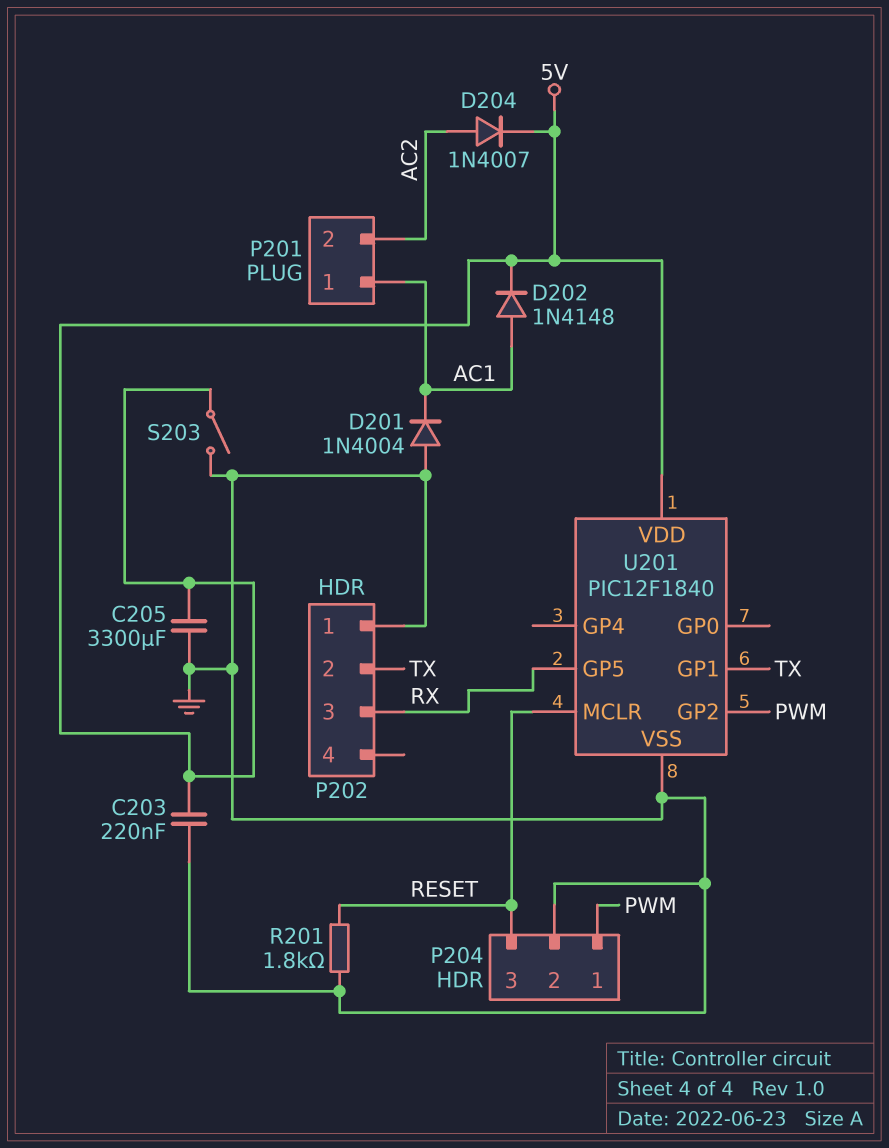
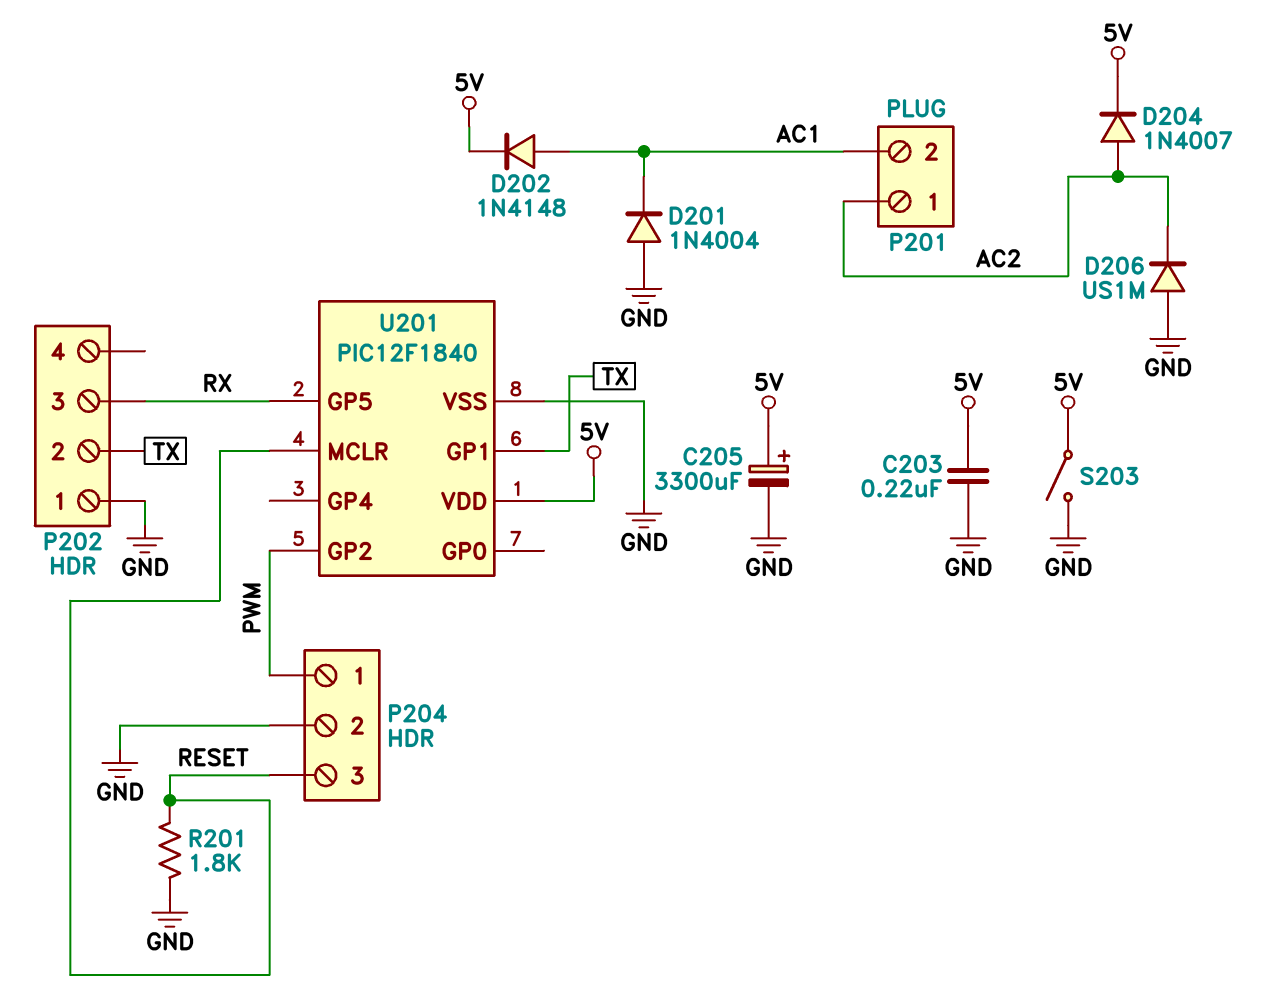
C205: 3300uF (5V, GND) -> 3300uF (plus 5V, minus GND)
D206: none -> diode US1M (A GND, K AC2)
P201 pin 1: AC1 -> AC2
P201 pin 2: AC2 -> AC1

